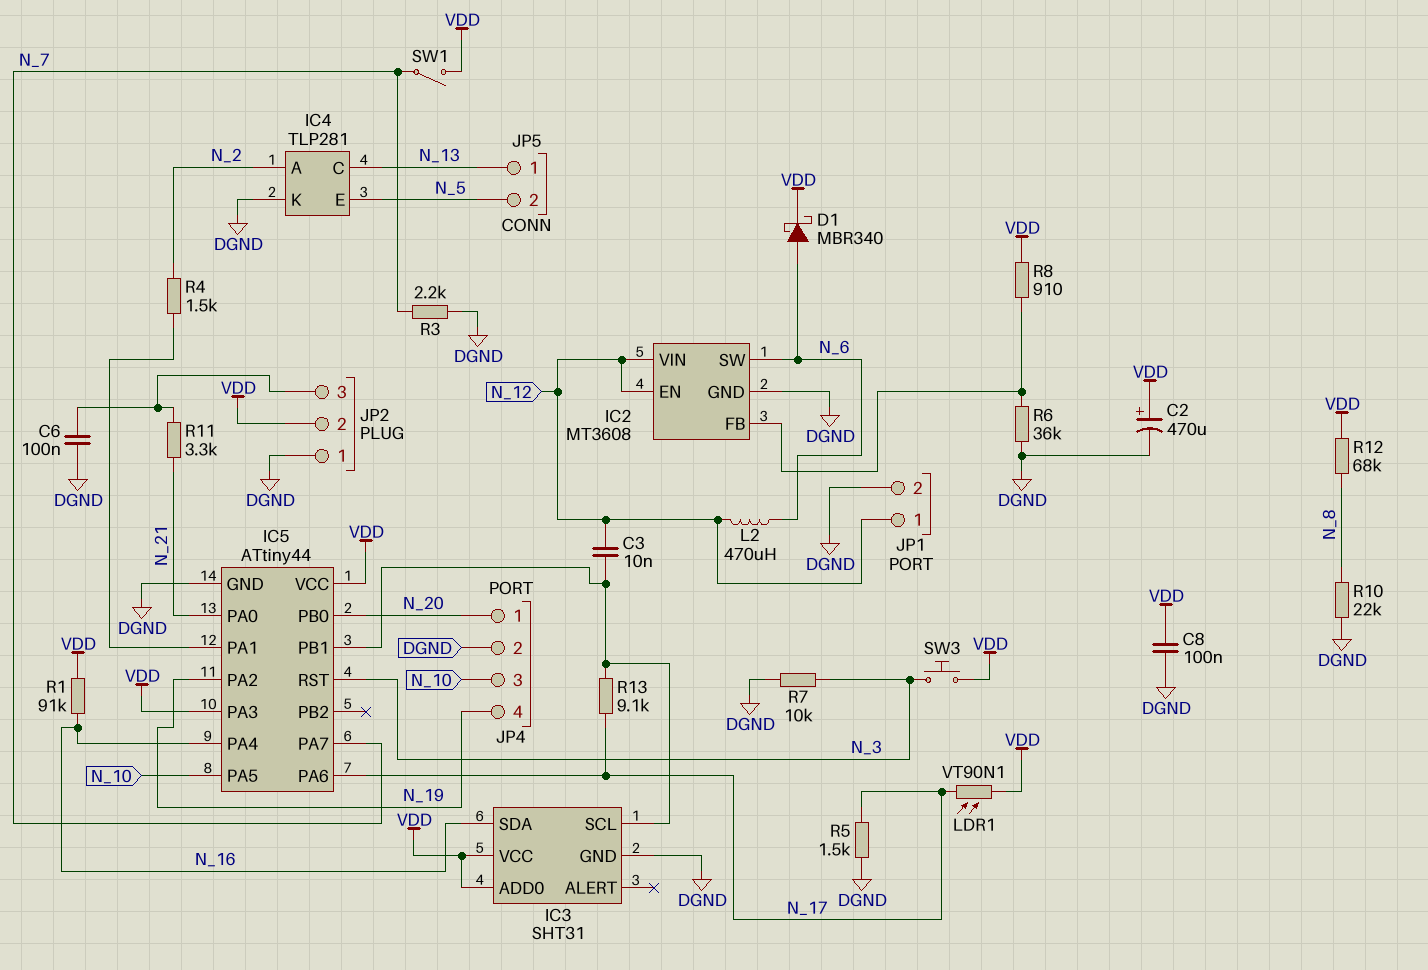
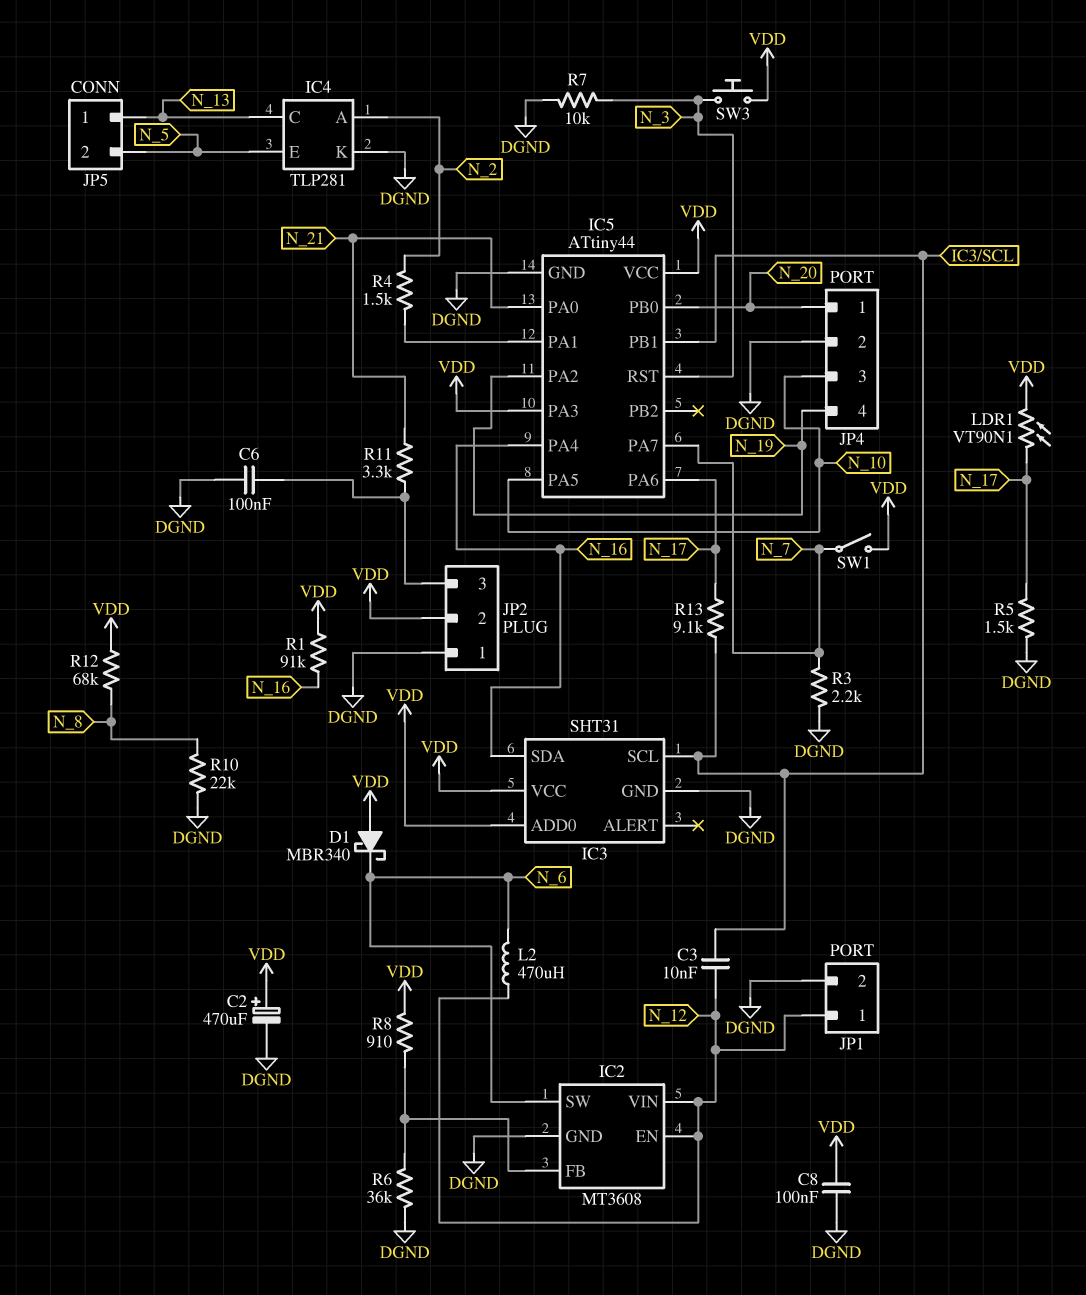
D1: schottky MBR340 (A N_6, K VDD) -> schottky MBR340 (A VDD, K N_6)

